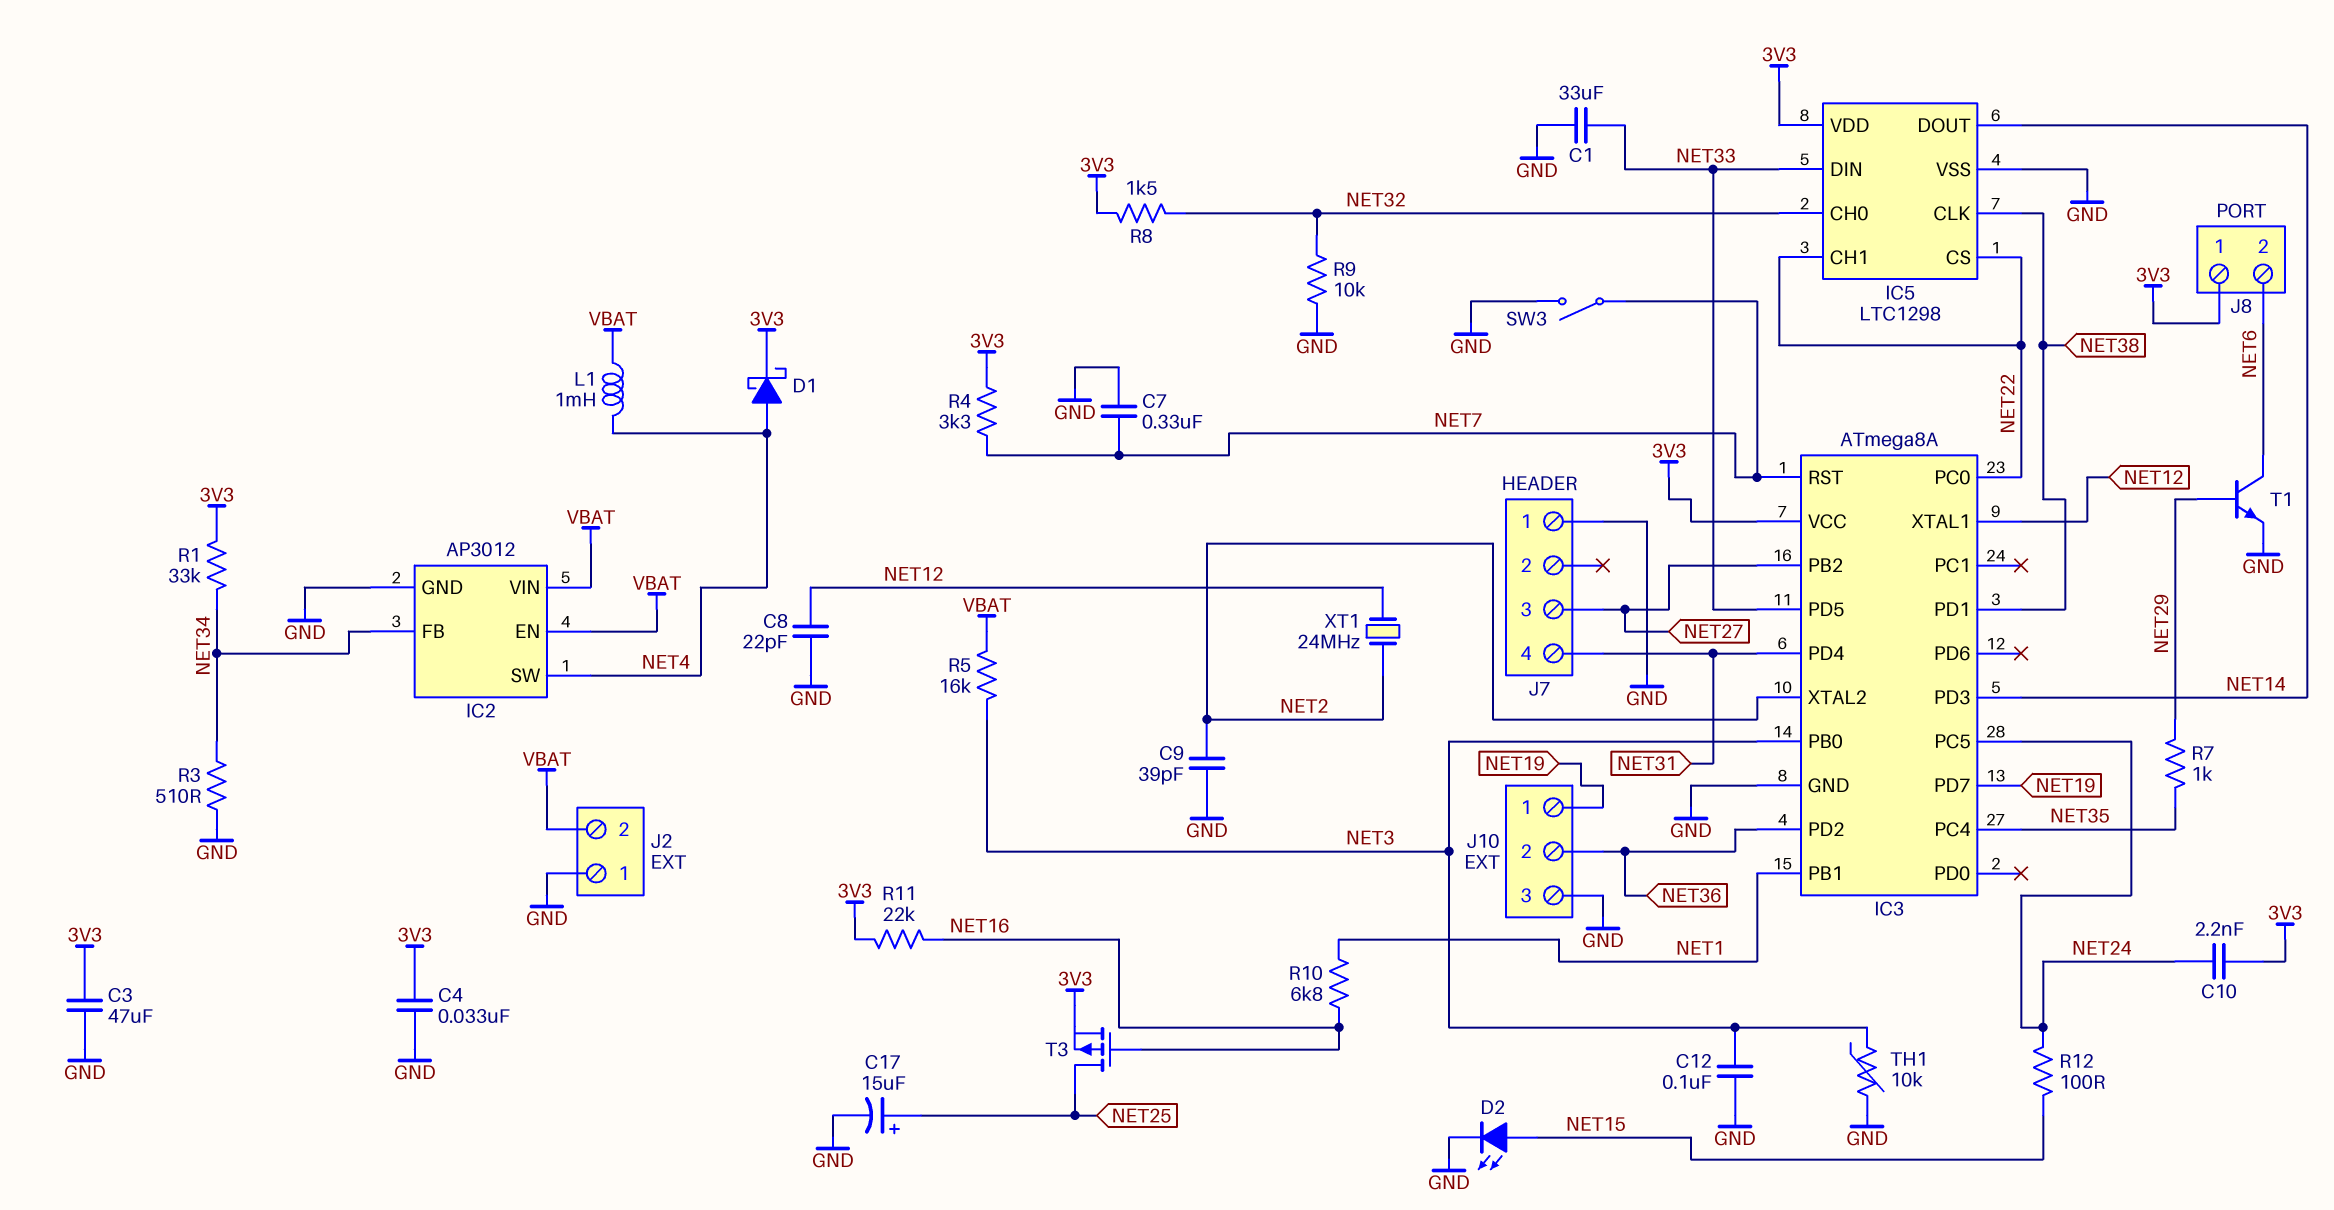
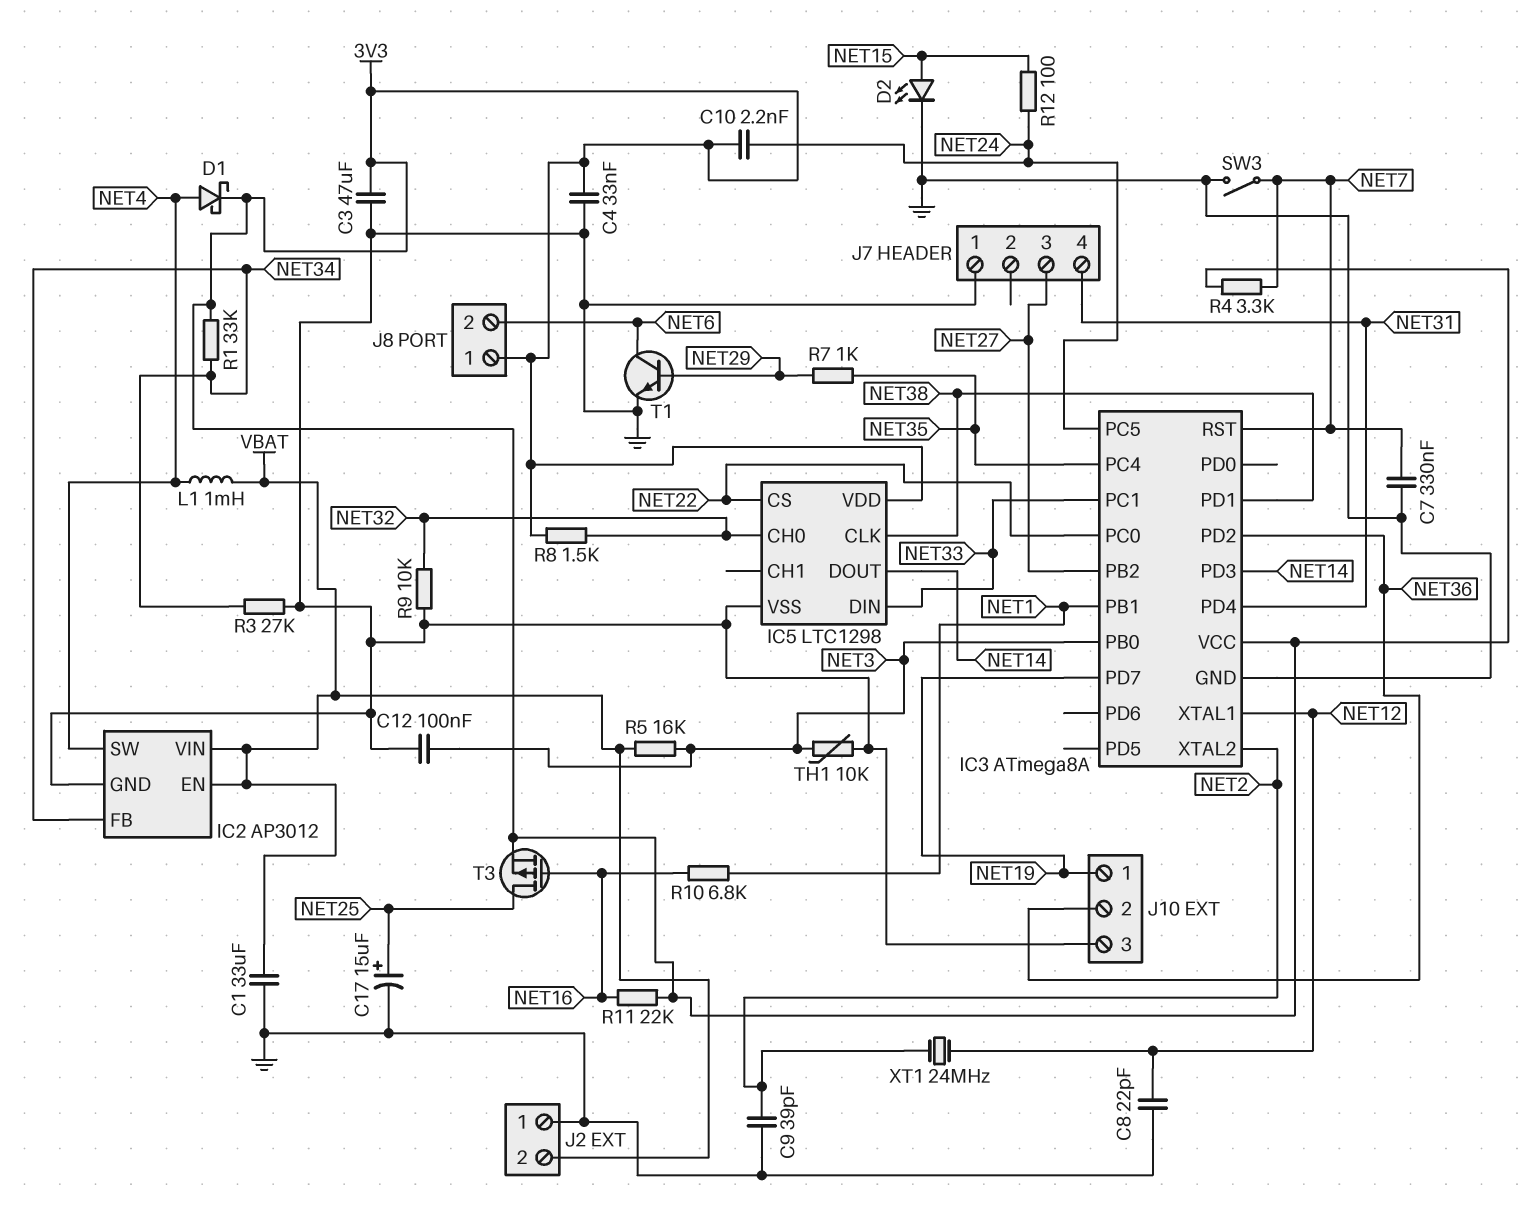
C1: 33uF (GND, NET33) -> 33uF (GND, VBAT)
IC3 pin PC1: none -> NET33
IC3 pin PD5: NET33 -> none
IC5 pin CH1: NET22 -> none
R3: 510 (GND, NET34) -> 27k (GND, NET34)

